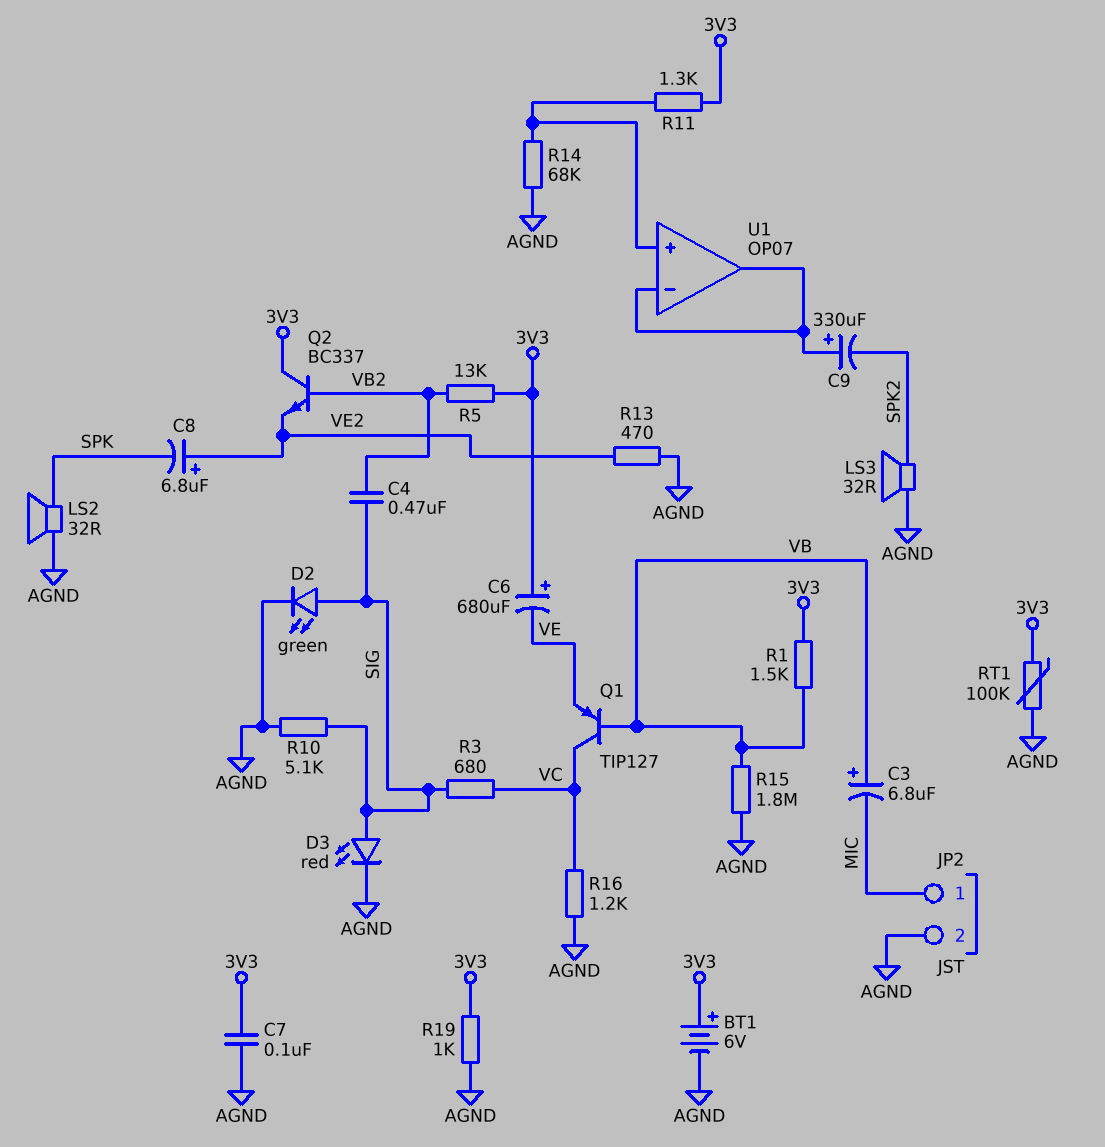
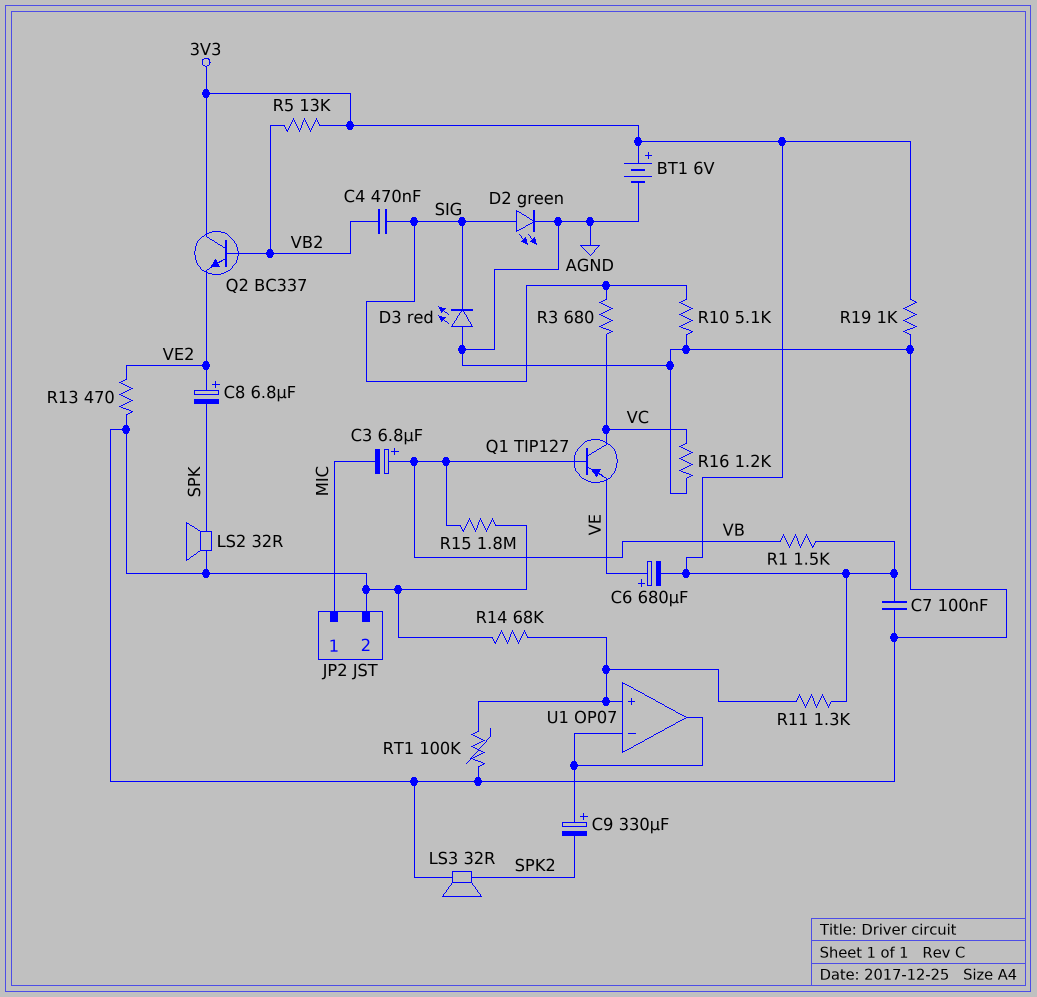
C6: 680uF (plus 3V3, minus VE) -> 680uF (plus VE, minus 3V3)
D3: LED red (A SIG, K AGND) -> LED red (A AGND, K SIG)
RT1: 100k (3V3, AGND) -> 100k (AGND, U1/in+)

